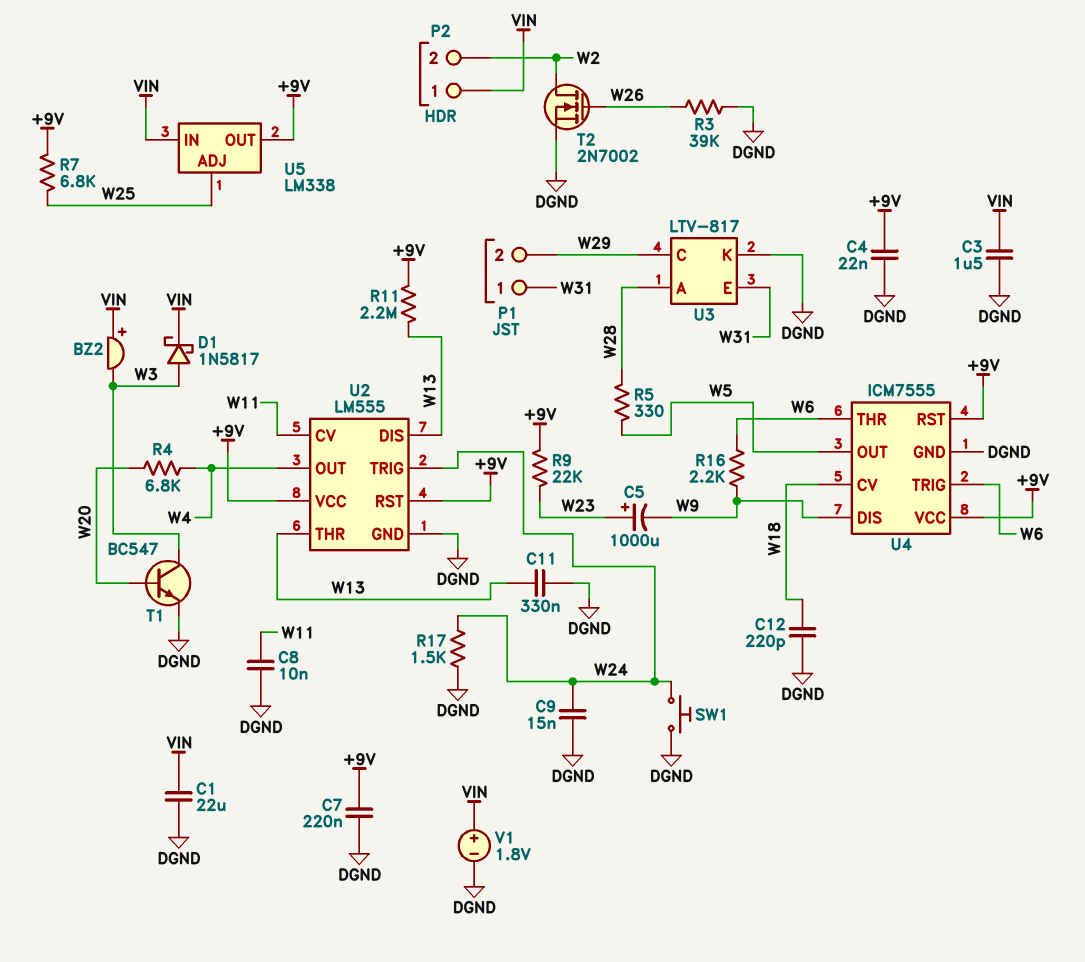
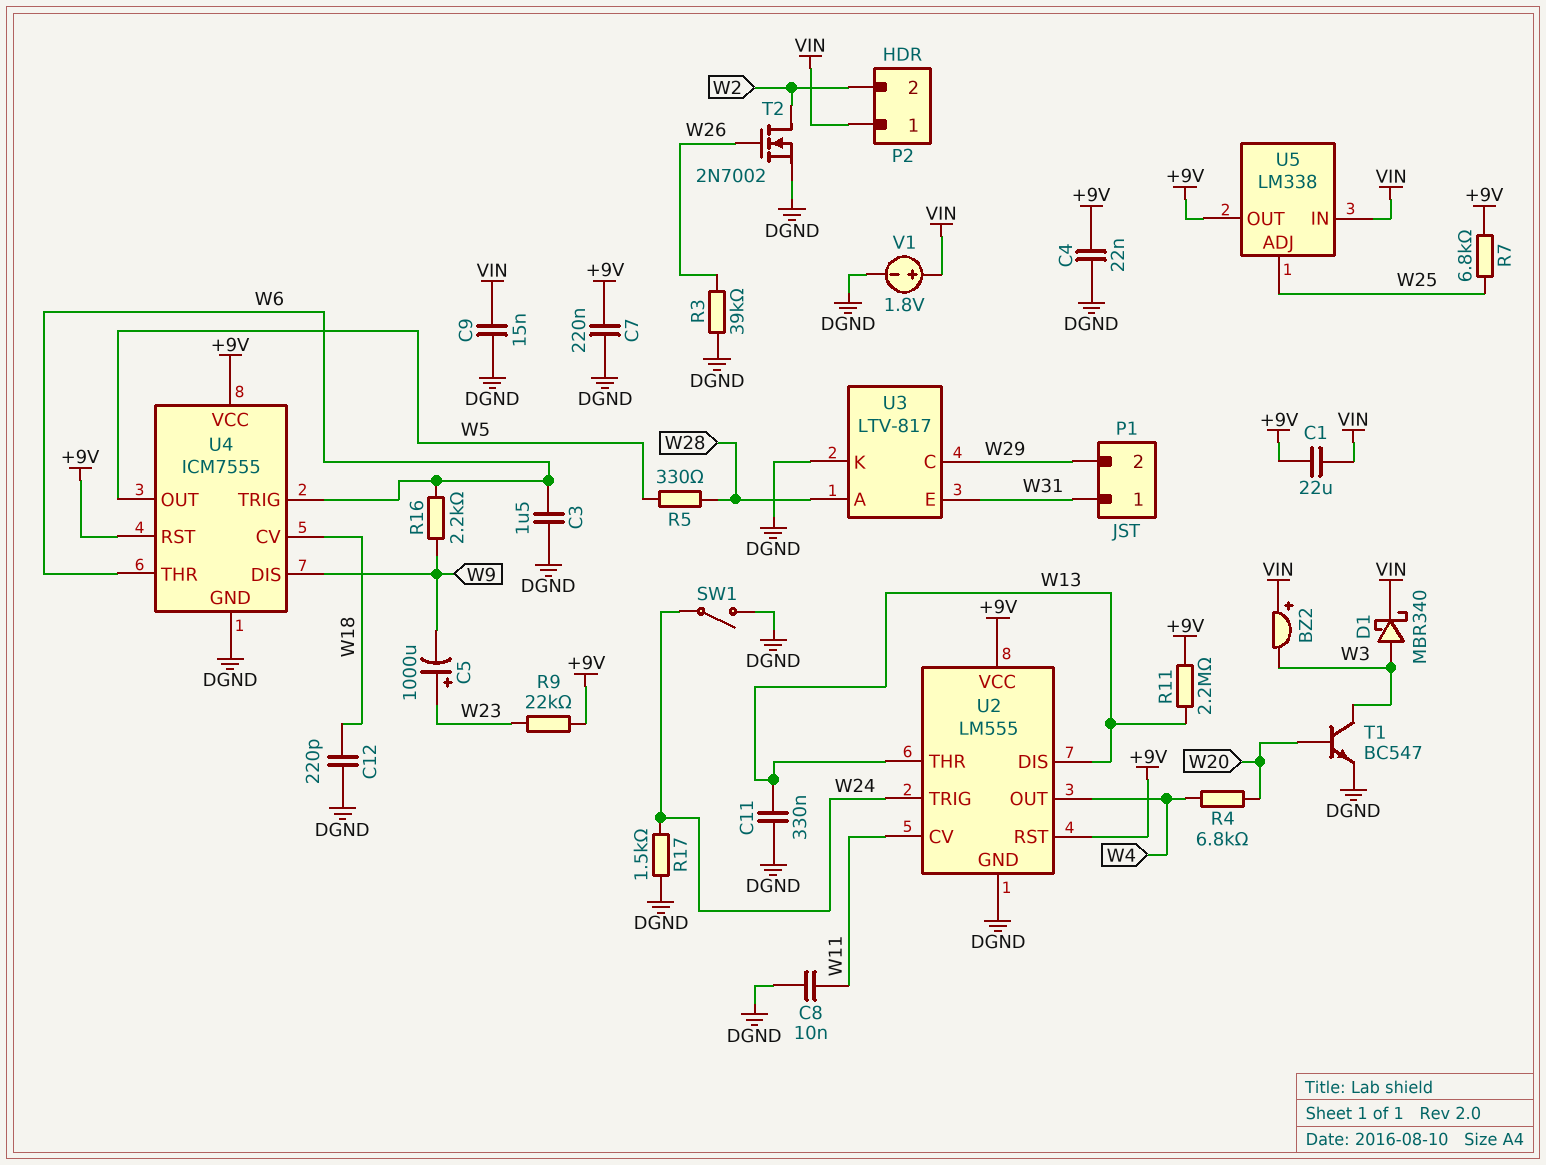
C1: 22uF (DGND, VIN) -> 22uF (+9V, VIN)
C3: 1.5uF (DGND, VIN) -> 1.5uF (DGND, W6)
C9: 15nF (DGND, W24) -> 15nF (DGND, VIN)
D1: schottky 1N5817 (A W3, K VIN) -> schottky MBR340 (A W3, K VIN)
SW1: button (DGND, W24) -> switch (DGND, W24)

